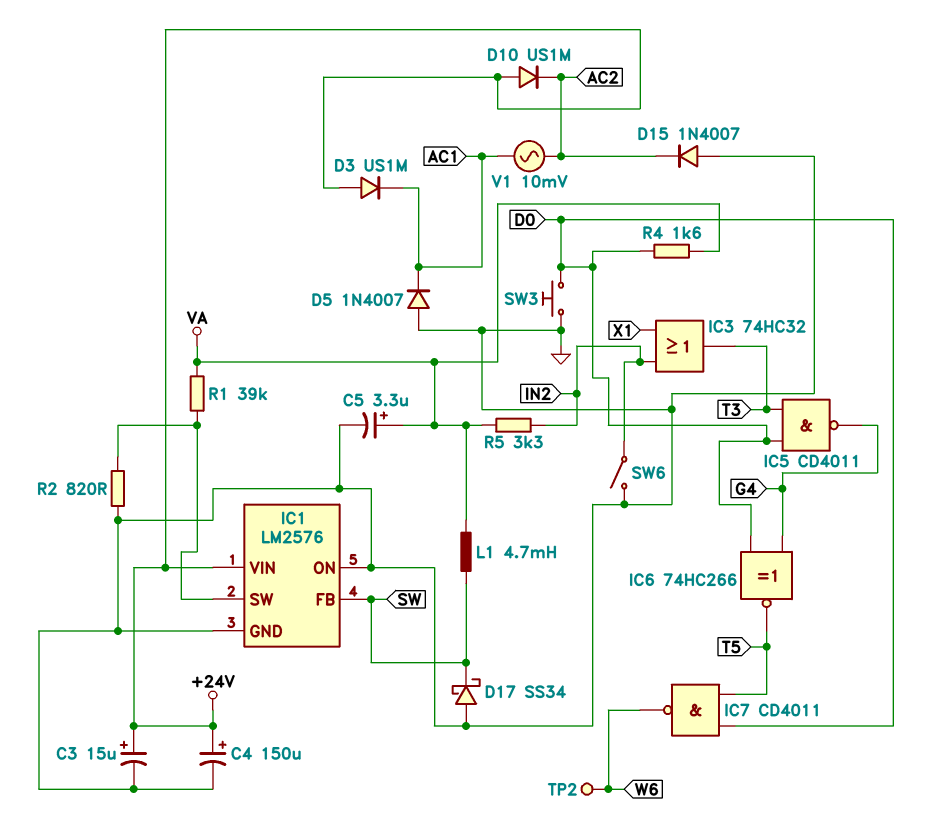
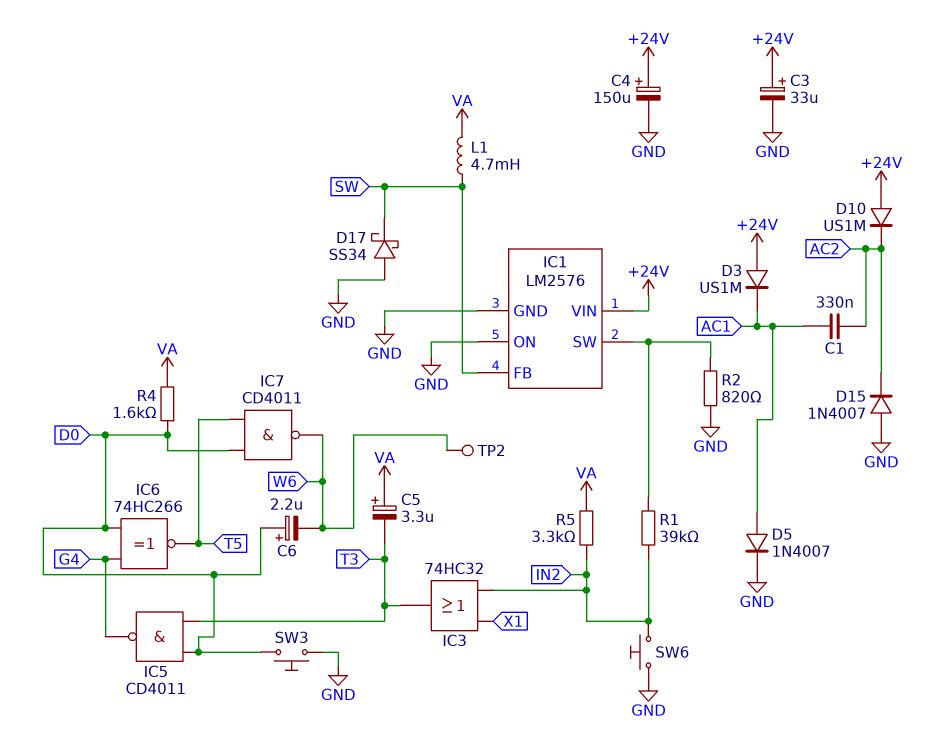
C1: none -> 330nF (AC1, AC2)
C3: 15uF (plus +24V, minus GND) -> 33uF (plus +24V, minus GND)
C5: 3.3uF (plus VA, minus GND) -> 3.3uF (plus VA, minus T3)
C6: none -> 2.2uF (plus D0, minus W6)
D5: diode 1N4007 (A GND, K AC1) -> diode 1N4007 (A AC1, K GND)
R1: 39k (IC1/SW, VA) -> 39k (IC1/SW, IN2)
SW6: switch (GND, IN2) -> button (GND, IN2)
V1: AC 10mV (AC1, AC2) -> none

